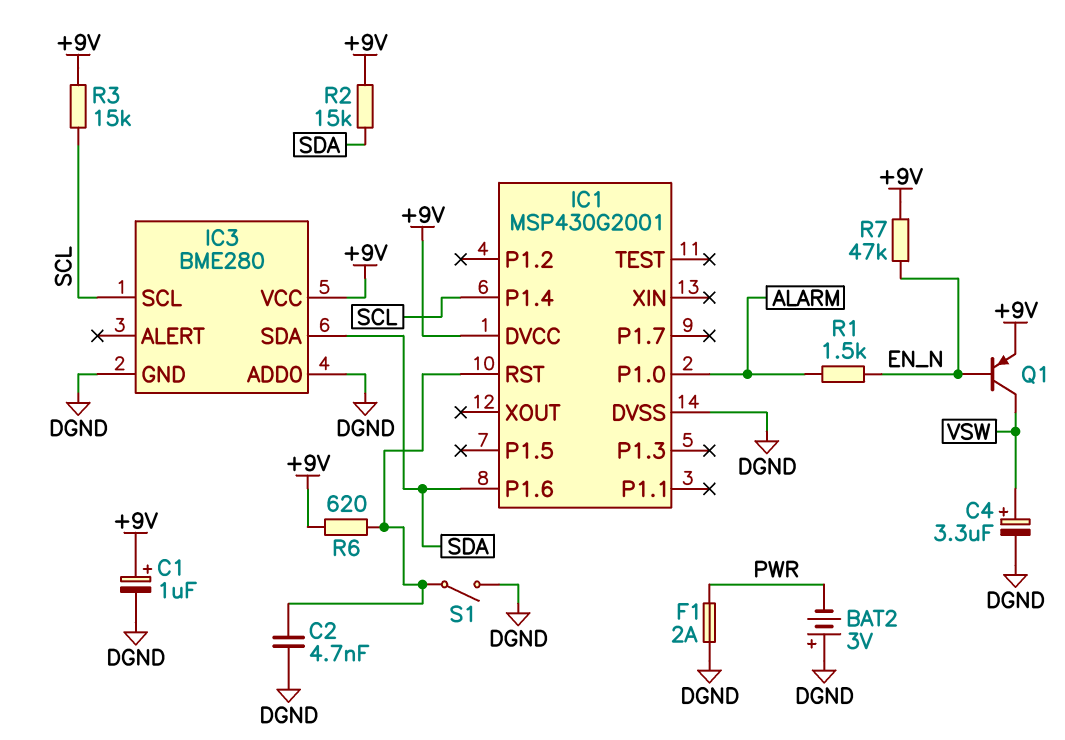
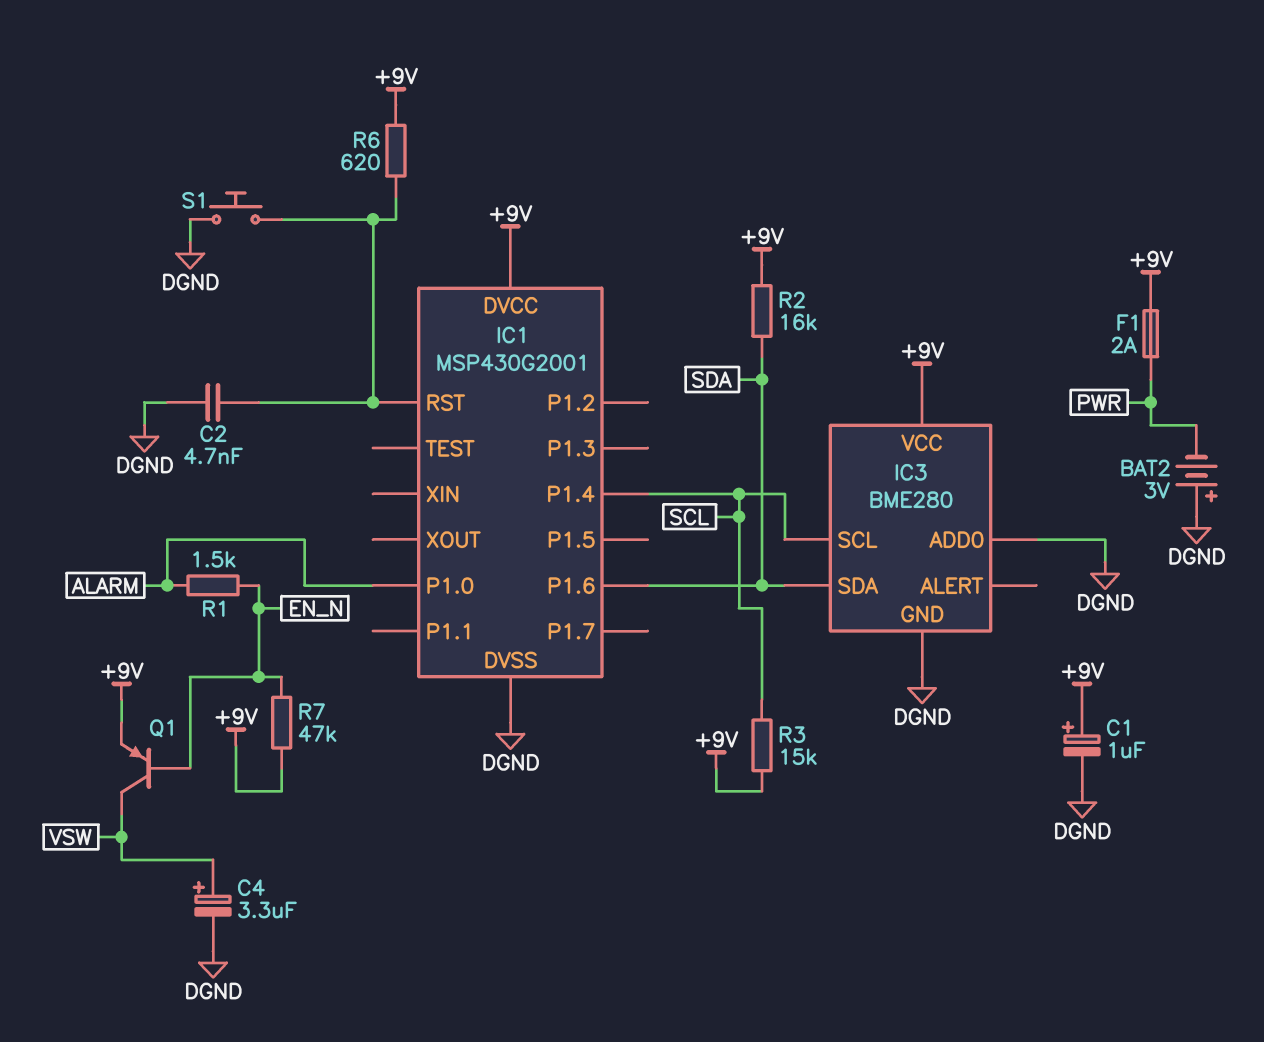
F1: 2A (DGND, PWR) -> 2A (+9V, PWR)
R2: 15k (+9V, SDA) -> 16k (+9V, SDA)
S1: switch (DGND, IC1/RST) -> button (DGND, IC1/RST)

